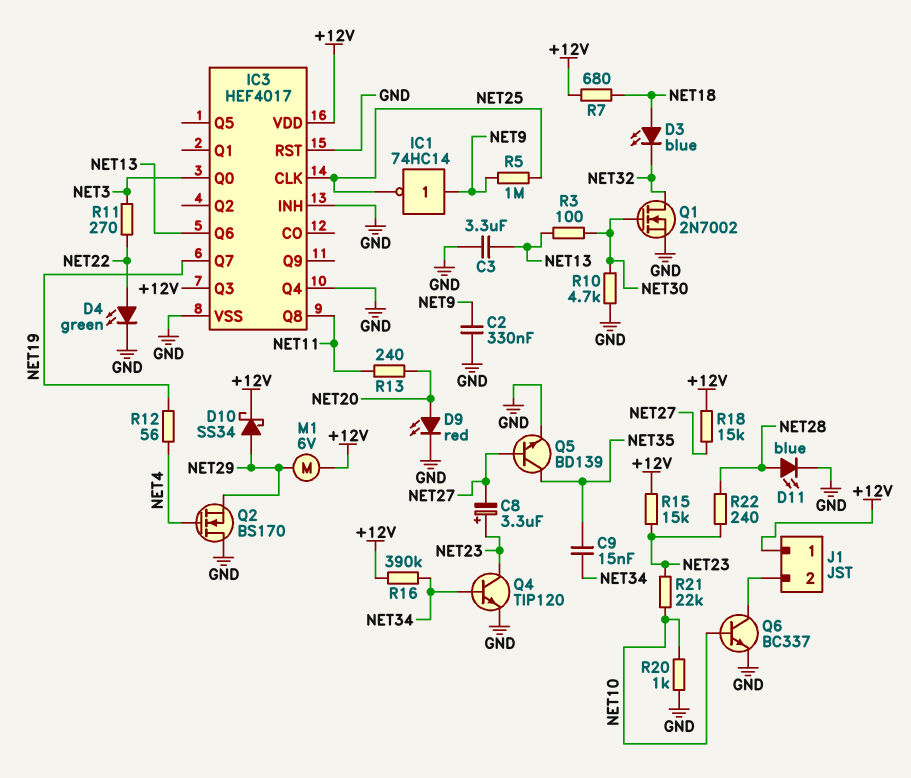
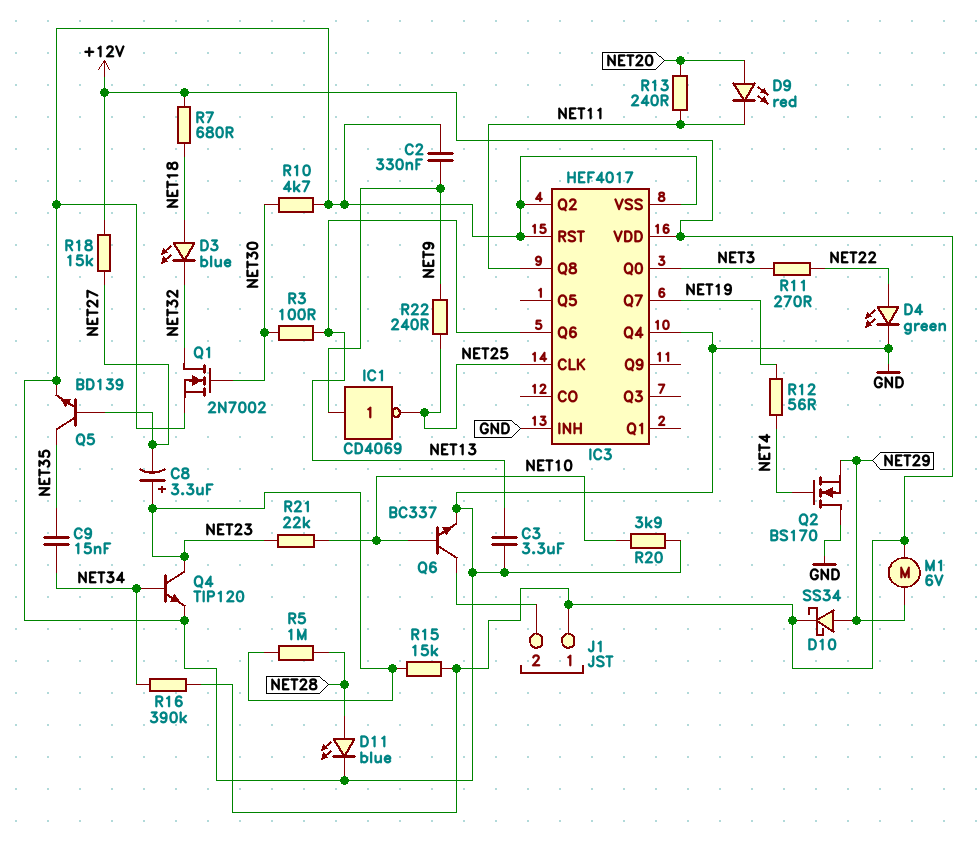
D9: LED red (A NET20, K GND) -> LED red (A NET20, K NET11)
IC1: NOT 74HC14 (in NET9, out NET25) -> NOT CD4069 (in NET9, out NET25)
IC3 pin Q2: none -> GND
IC3 pin Q3: +12V -> none
R5: 1M (NET9, NET25) -> 1M (NET23, NET28)
R20: 1k (GND, NET10) -> 3.9k (GND, NET10)
R22: 240 (NET23, NET28) -> 240 (NET9, NET25)

